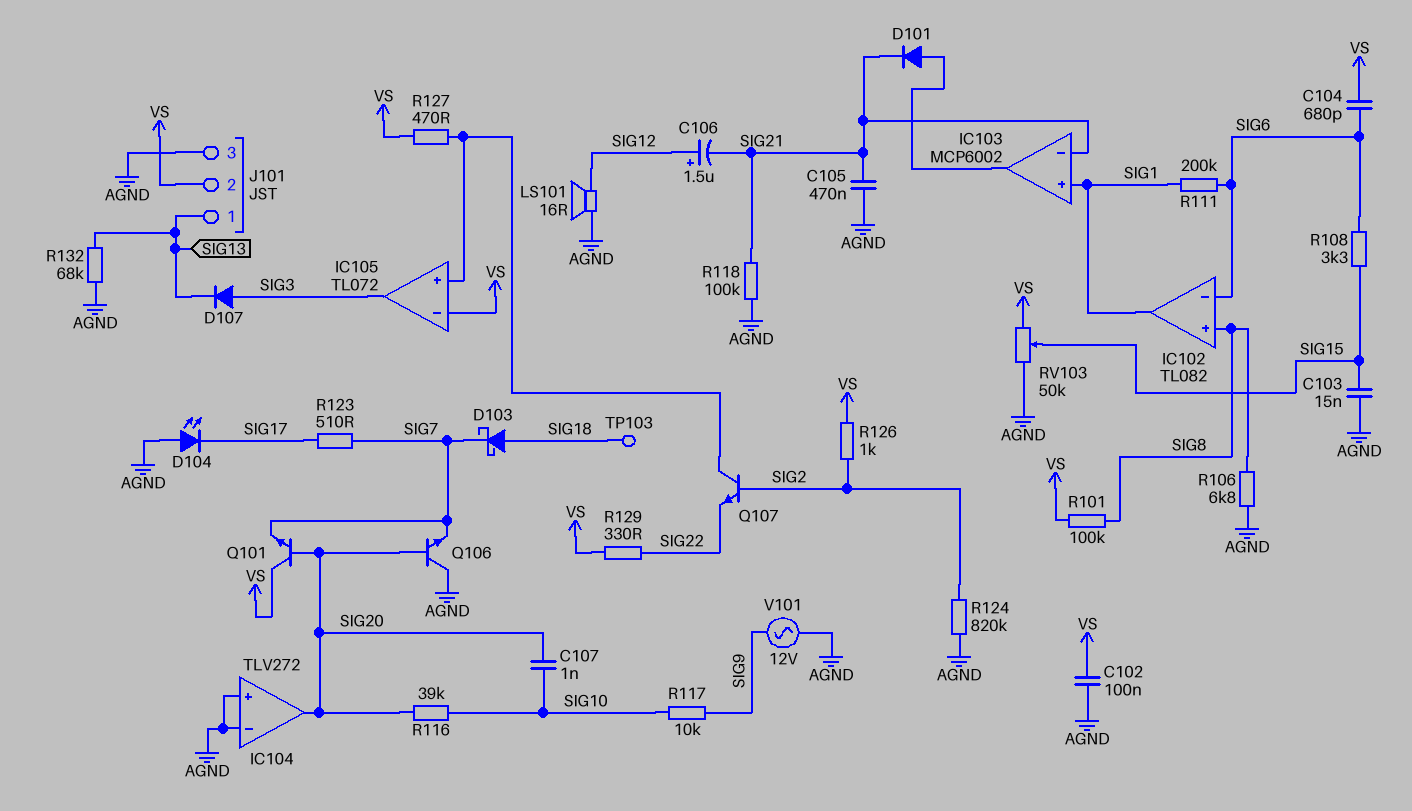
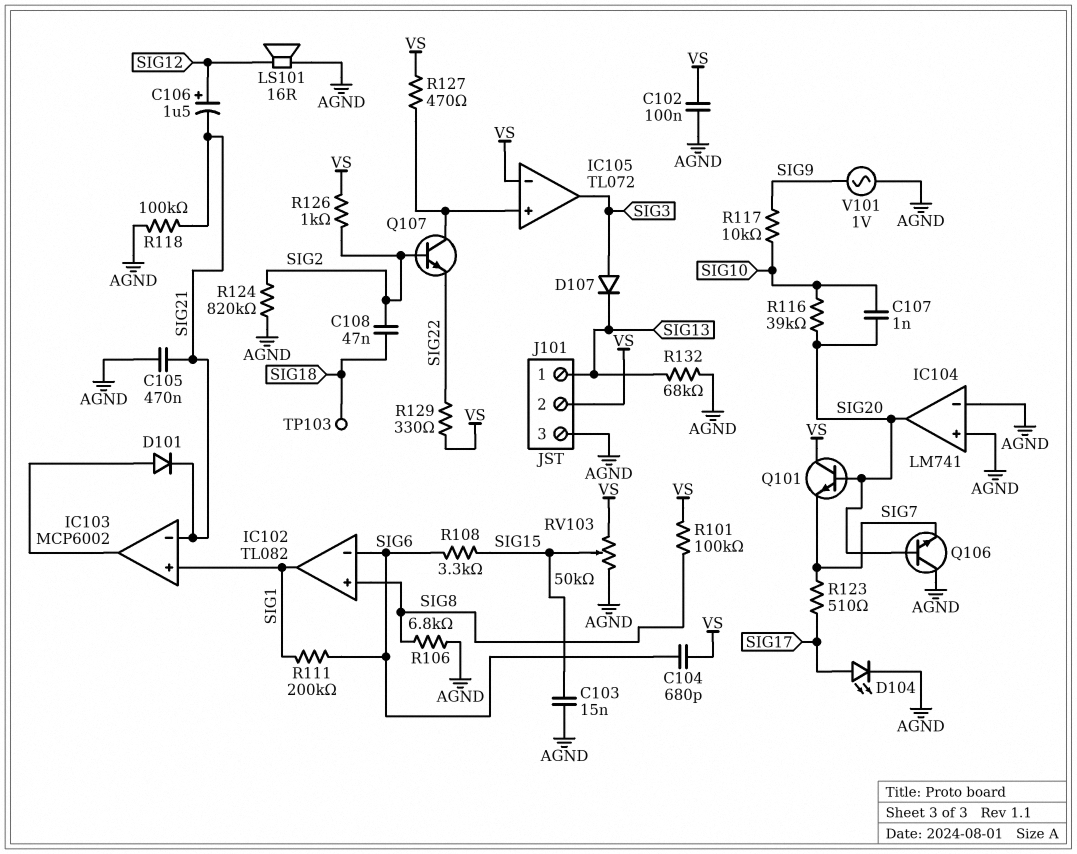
C108: none -> 47nF (SIG2, SIG18)
D103: schottky (A SIG18, K SIG7) -> none
D104: LED (A AGND, K SIG17) -> LED (A SIG17, K AGND)
IC104: TLV272 -> LM741
V101: AC 12V (AGND, SIG9) -> AC 1V (AGND, SIG9)

